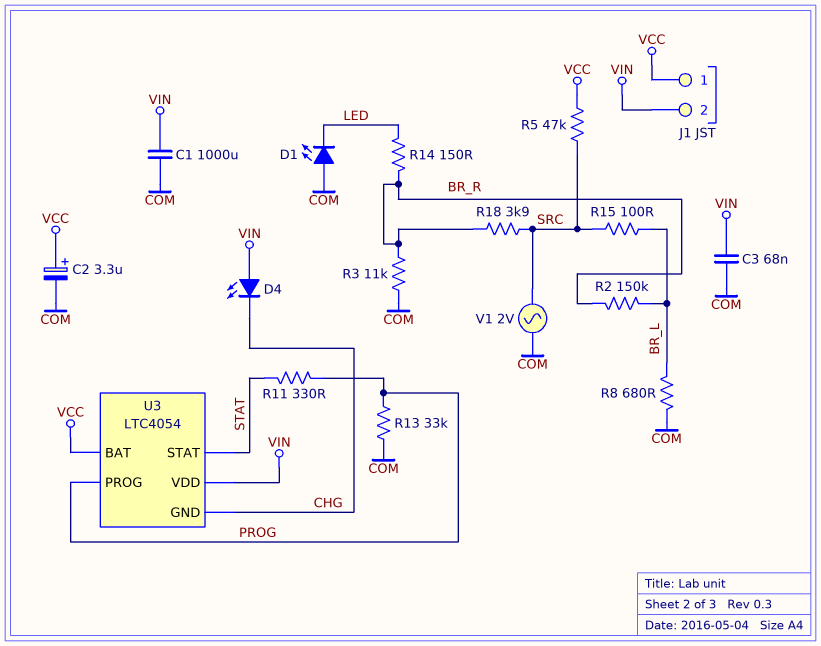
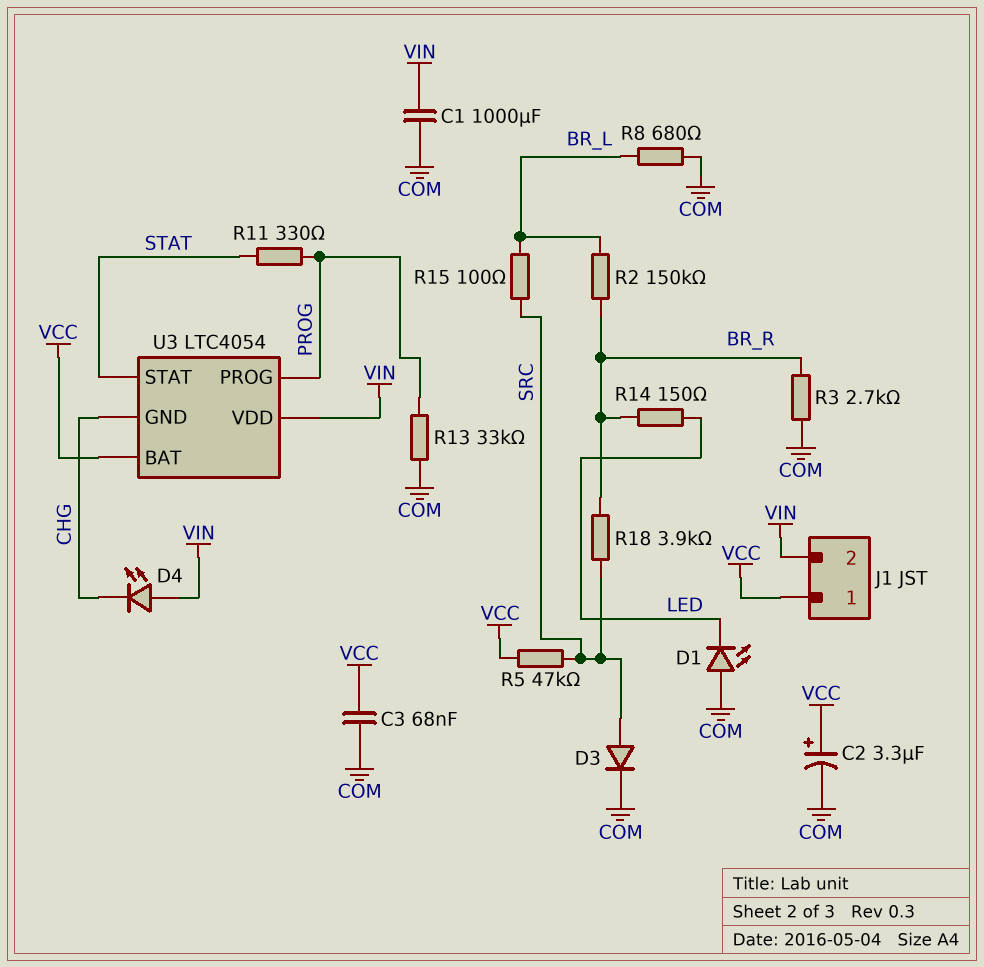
C3: 68nF (COM, VIN) -> 68nF (COM, VCC)
D3: none -> diode (A SRC, K COM)
R3: 11k (BR_R, COM) -> 2.7k (BR_R, COM)
V1: AC 2V (COM, SRC) -> none

